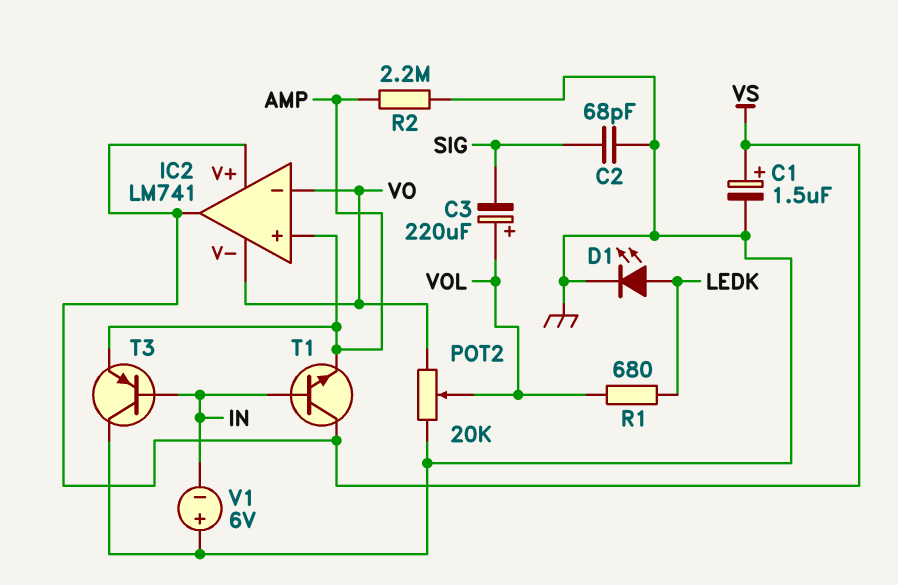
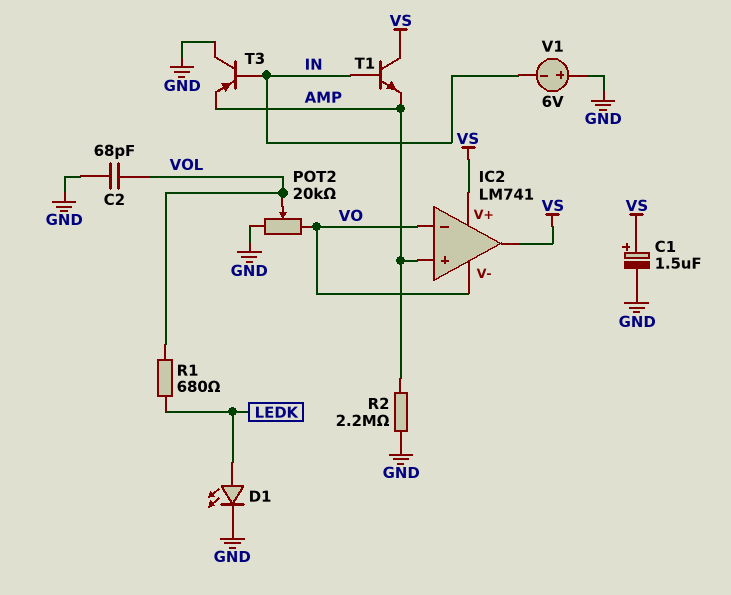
C2: 68pF (GND, SIG) -> 68pF (GND, VOL)
C3: 220uF (plus VOL, minus SIG) -> none

